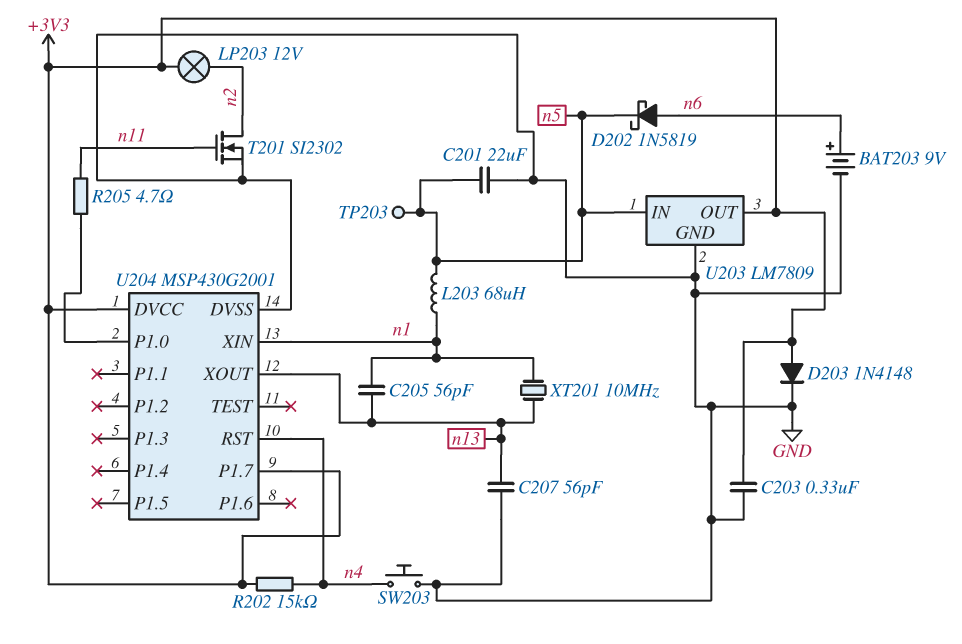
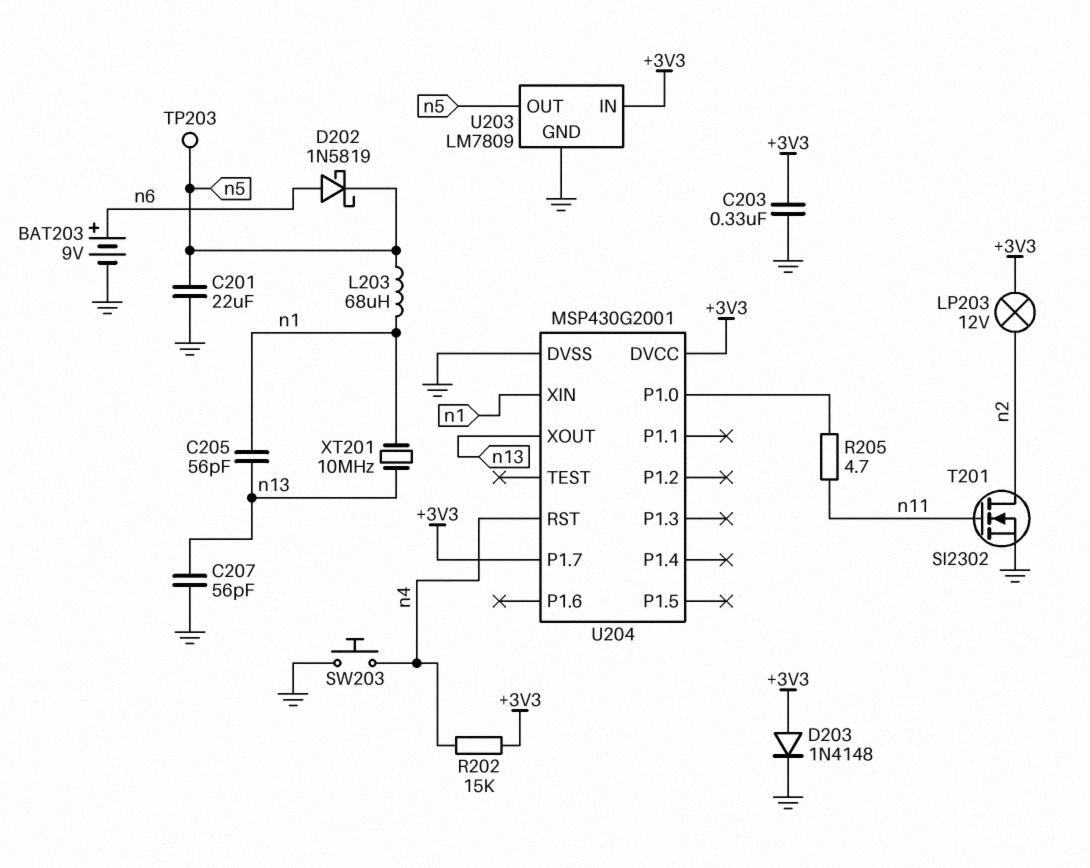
U203 pin IN: n5 -> +3V3
U203 pin OUT: +3V3 -> n5

